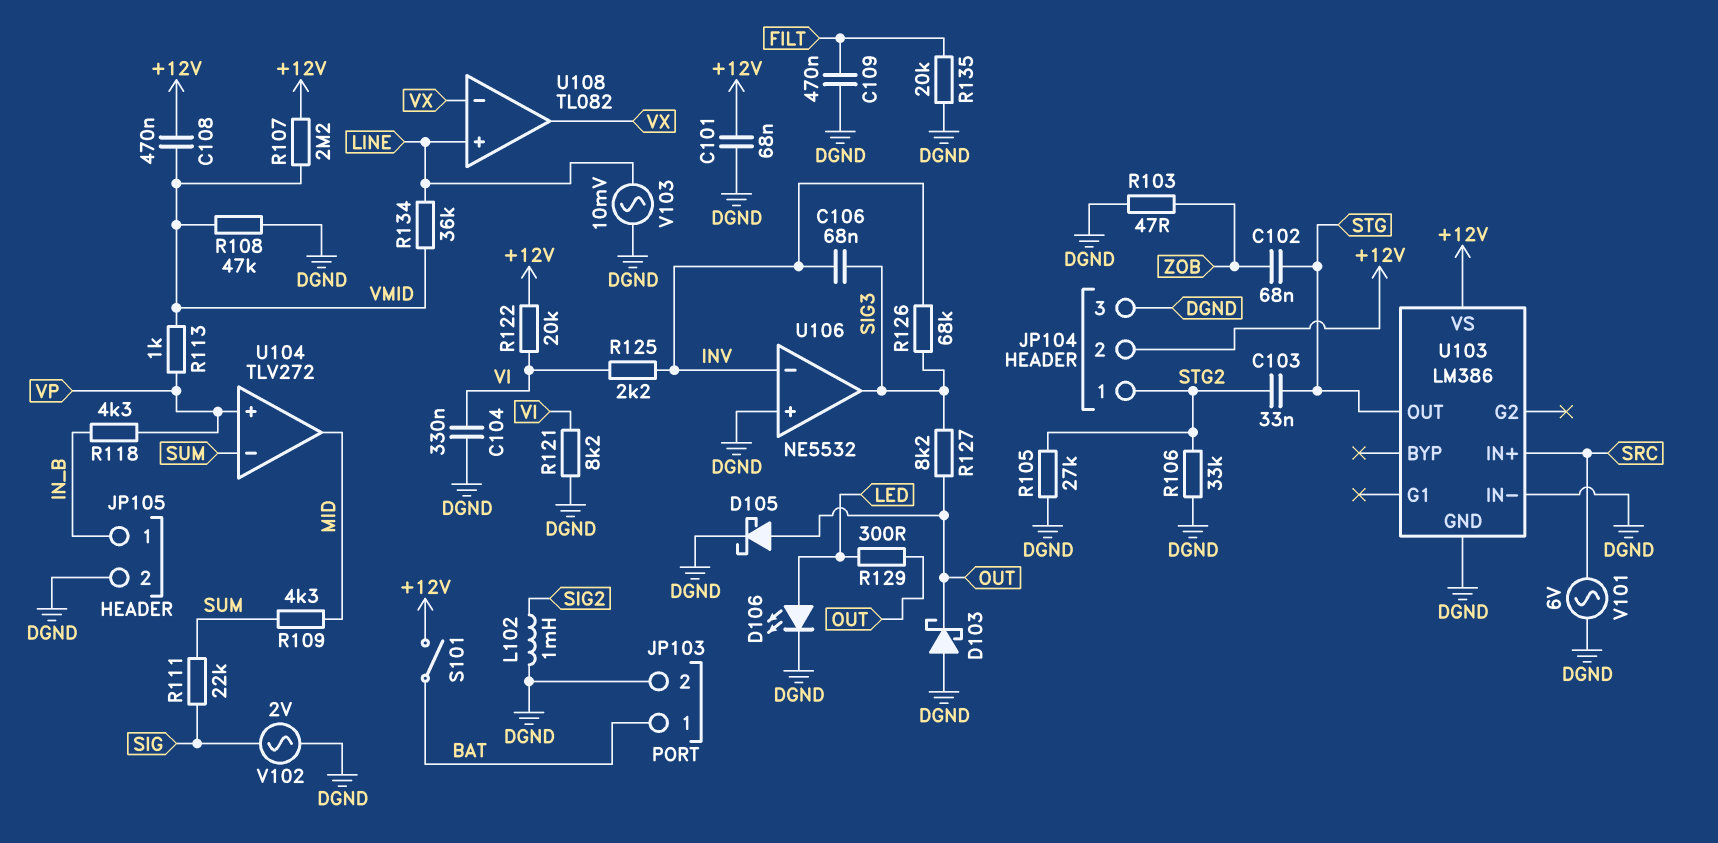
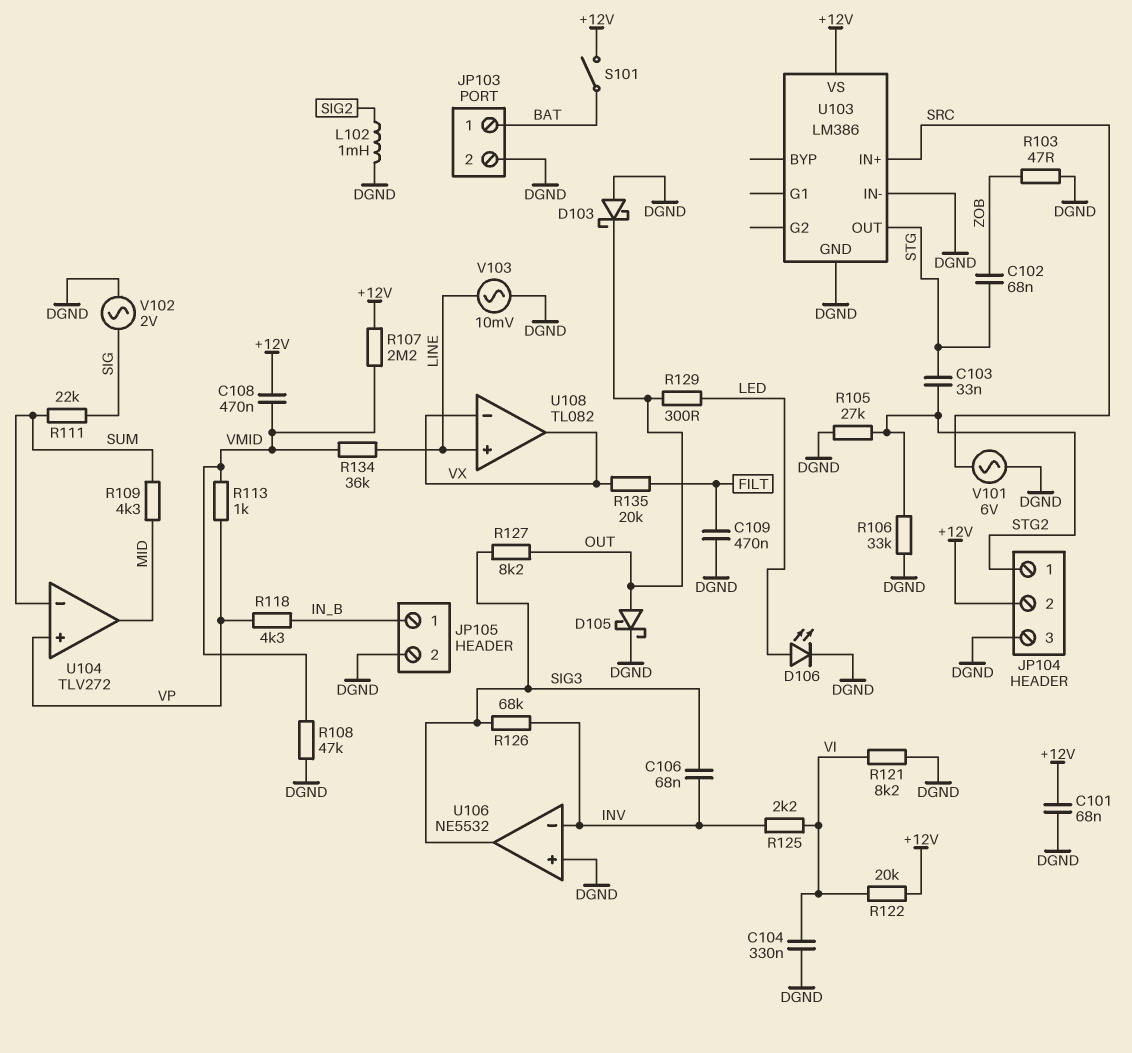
R135: 20k (DGND, FILT) -> 20k (FILT, VX)

